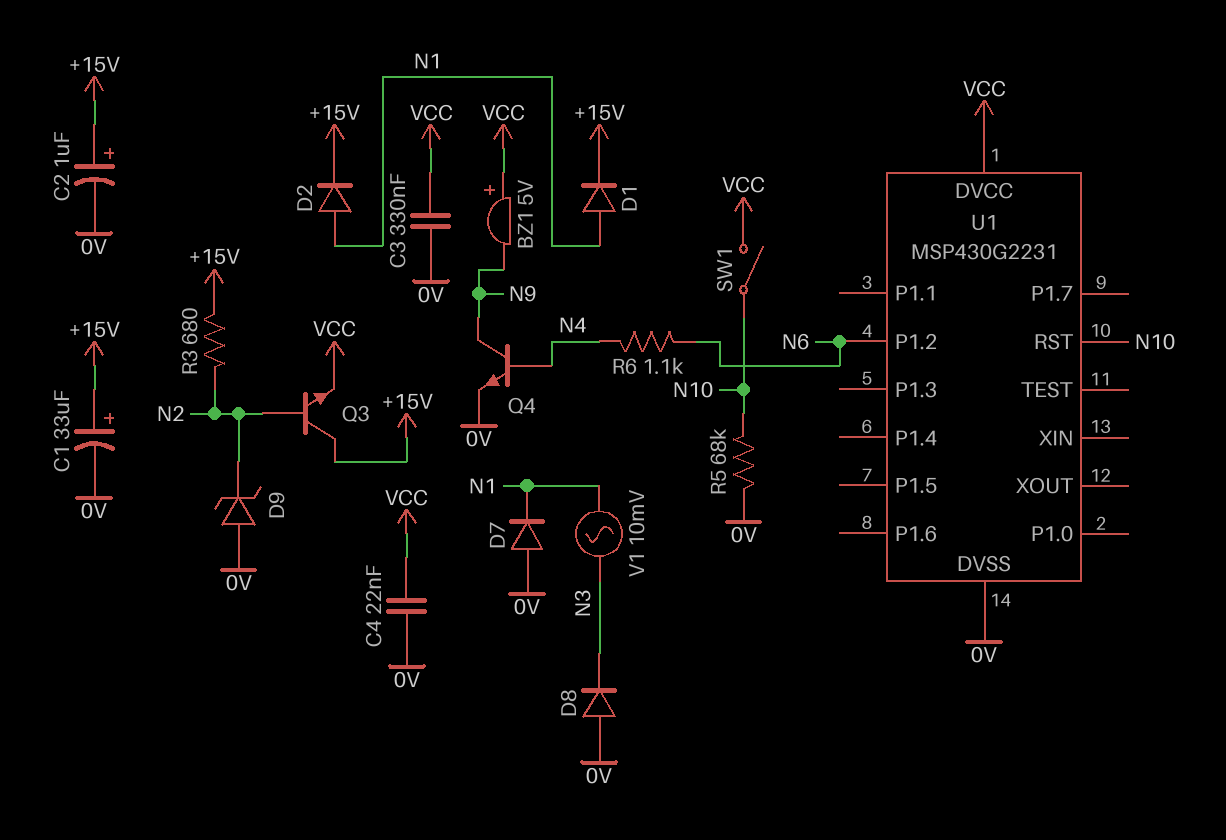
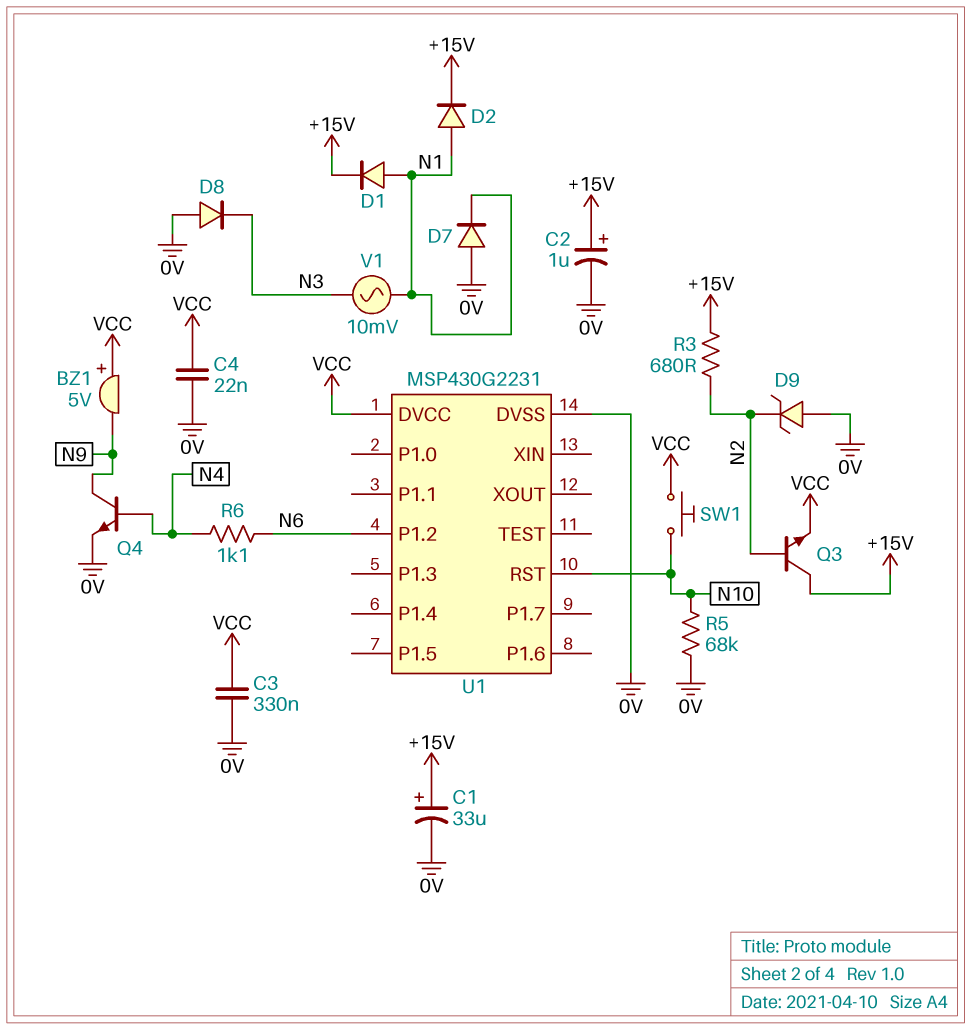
SW1: switch (N10, VCC) -> button (N10, VCC)

